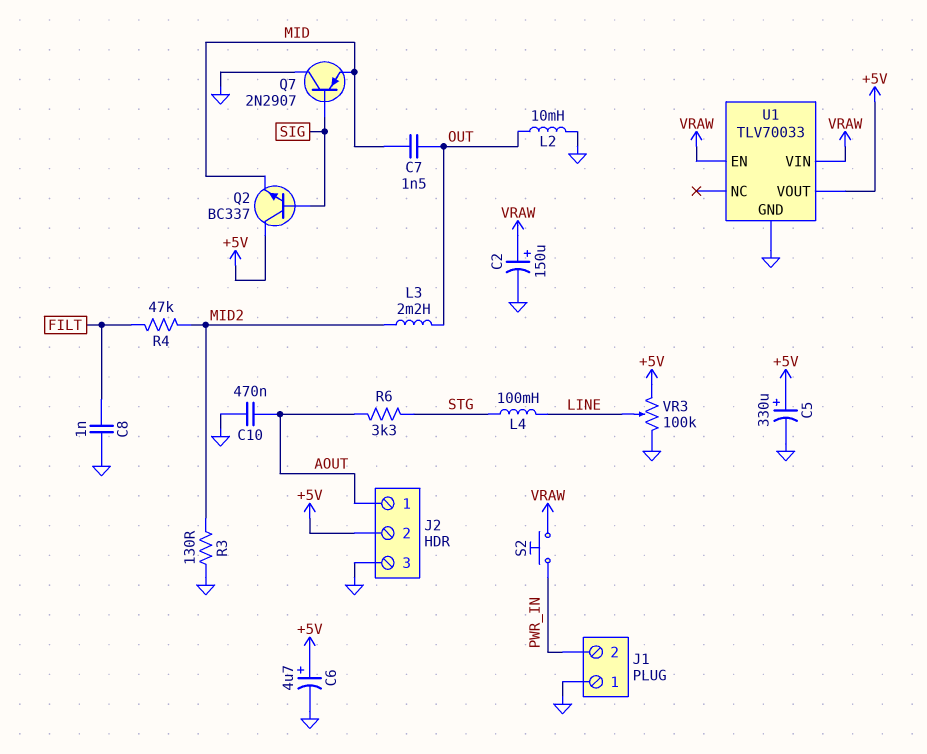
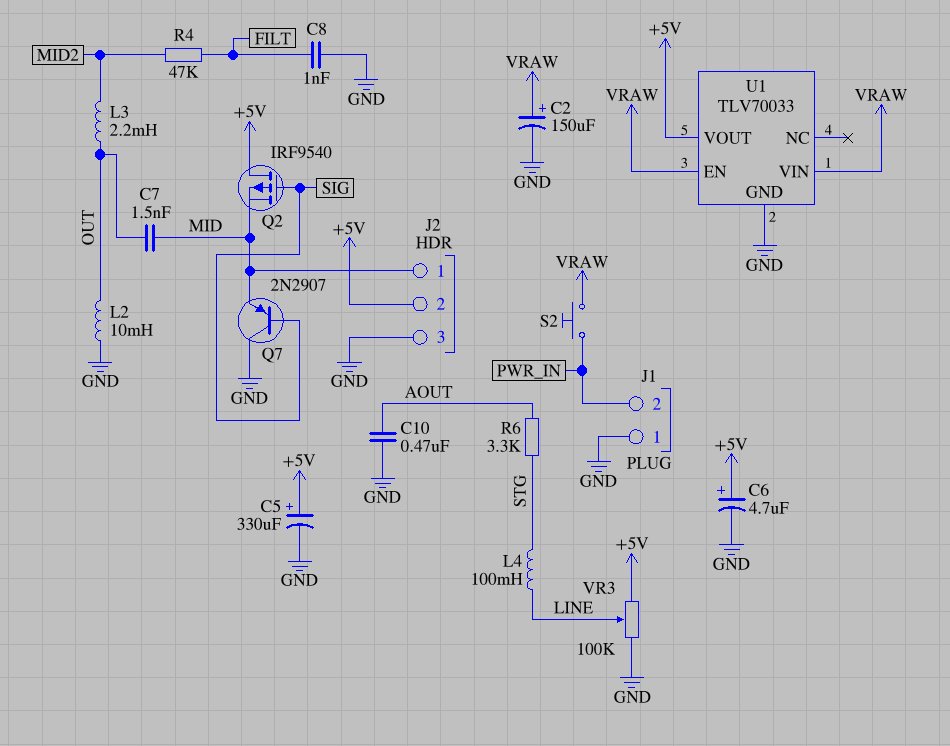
J2 pin 1: AOUT -> MID
Q2: NPN BC337 (B SIG, C +5V, E MID) -> PMOS IRF9540 (G SIG, D +5V, S MID)
R3: 130 (GND, MID2) -> none

